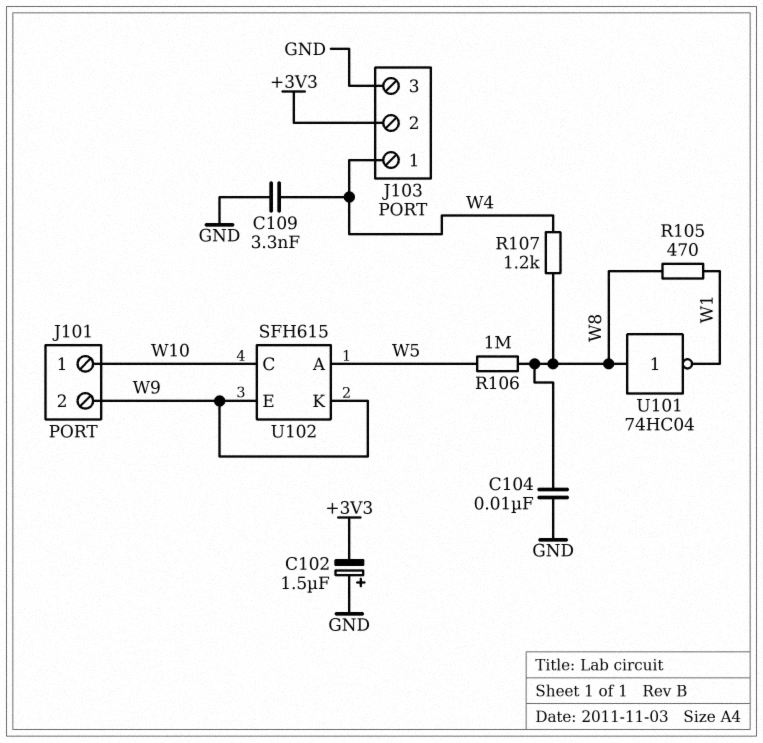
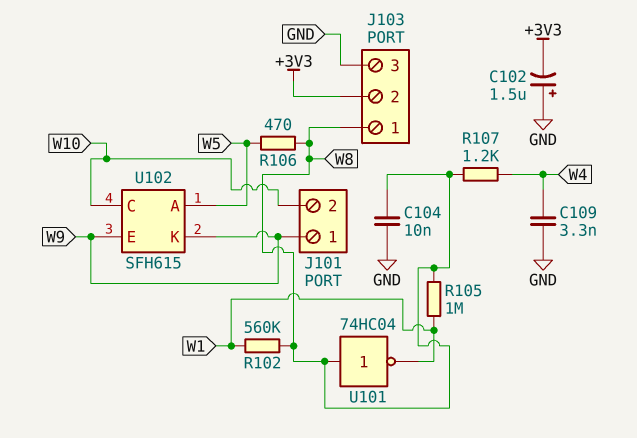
J101 pin 1: W10 -> W9
J101 pin 2: W9 -> W10
J103 pin 1: W4 -> W8
R102: none -> 560k (W1, W8)
R105: 470 (W1, W8) -> 1M (W1, W8)
R106: 1M (W5, W8) -> 470 (W5, W8)

